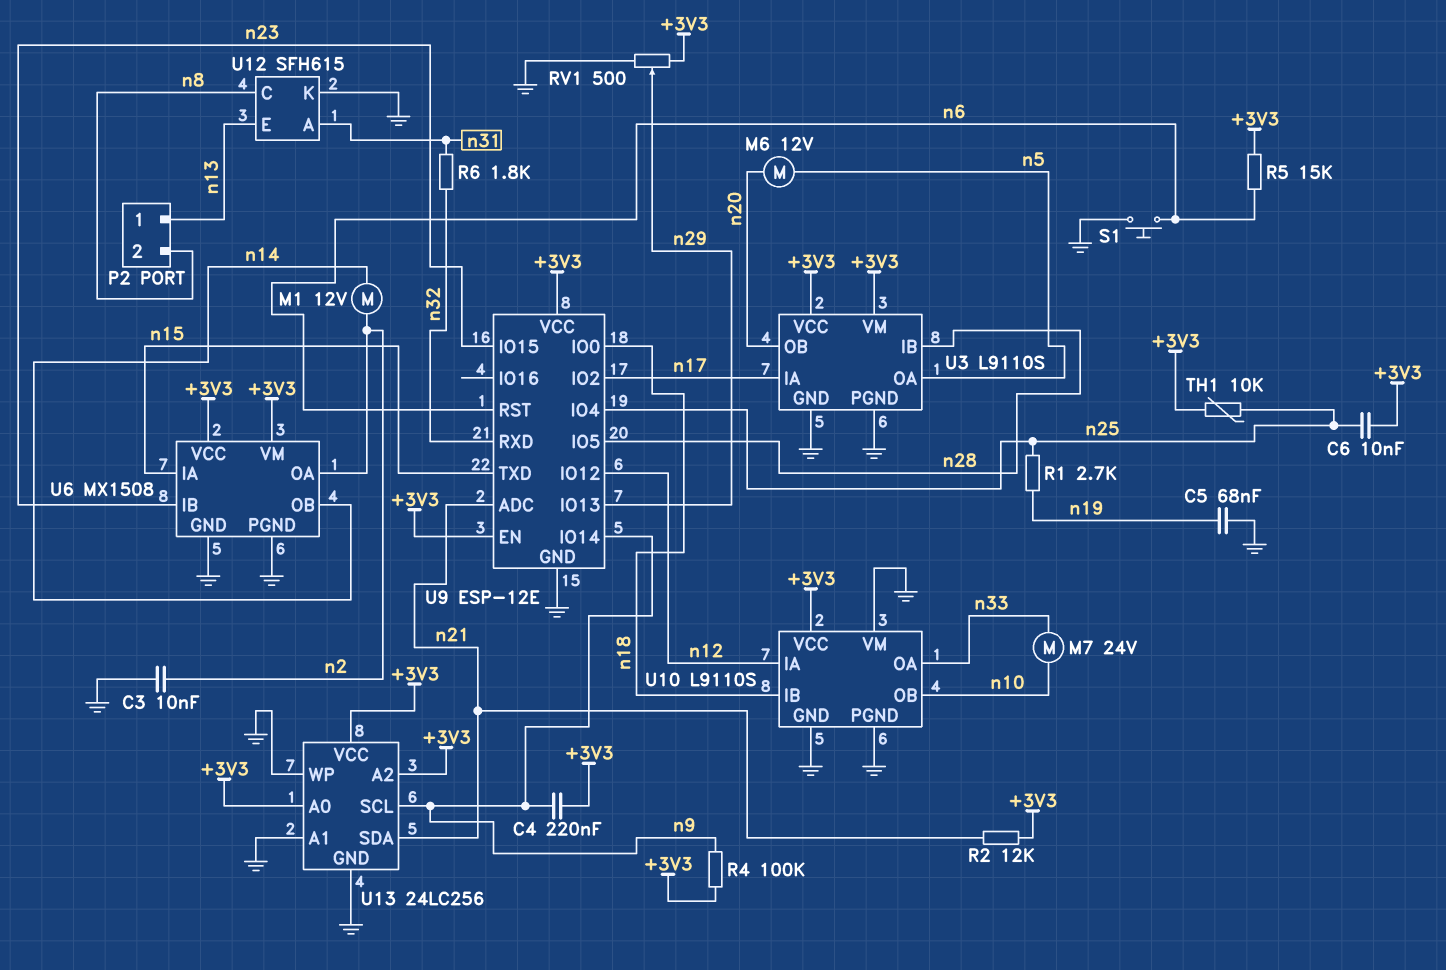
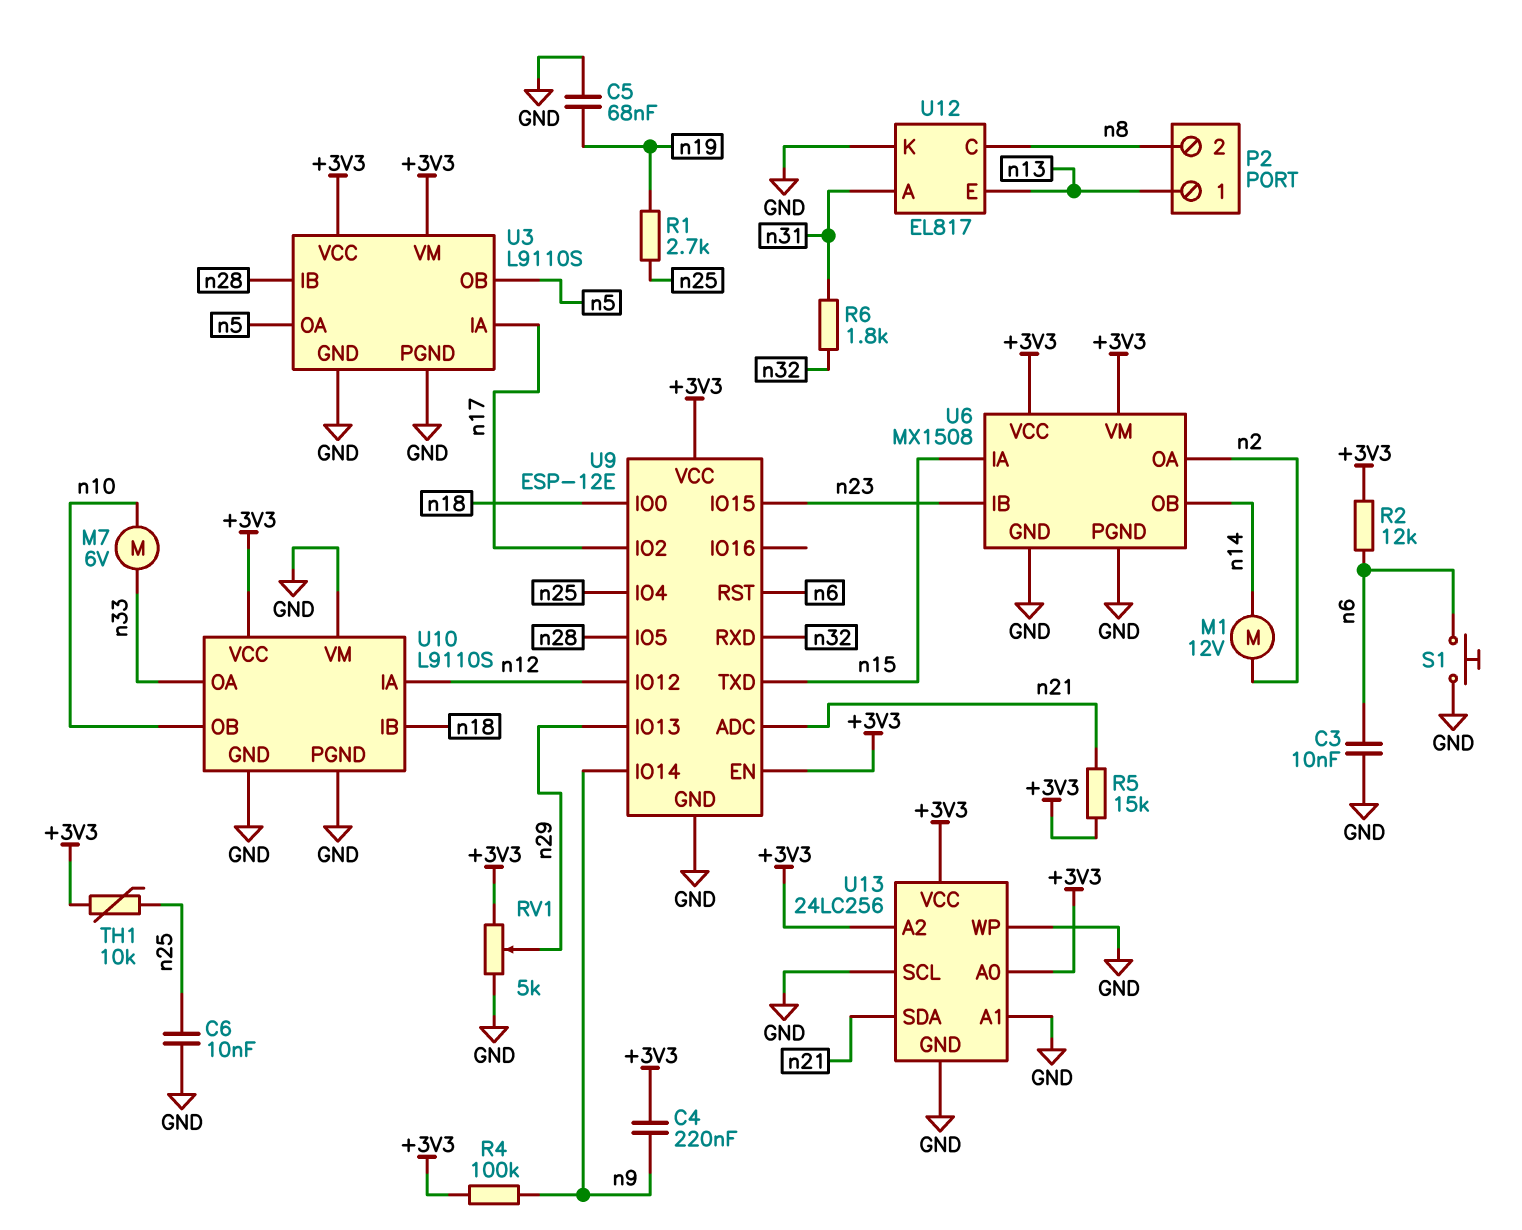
C3: 10nF (GND, n2) -> 10nF (GND, n6)
C6: 10nF (+3V3, n25) -> 10nF (GND, n25)
M6: motor 12V (n5, n20) -> none
M7: motor 24V (n10, n33) -> motor 6V (n10, n33)
R2: 12k (+3V3, n21) -> 12k (+3V3, n6)
R5: 15k (+3V3, n6) -> 15k (+3V3, n21)
RV1: 500 (+3V3, GND, wiper n29) -> 5k (+3V3, GND, wiper n29)
U3 pin OB: n20 -> n5
U12: SFH615 -> EL817
U13 pin SCL: n9 -> GND

